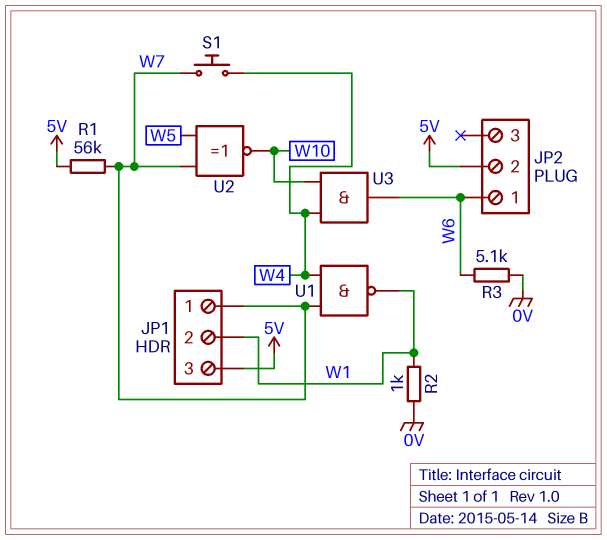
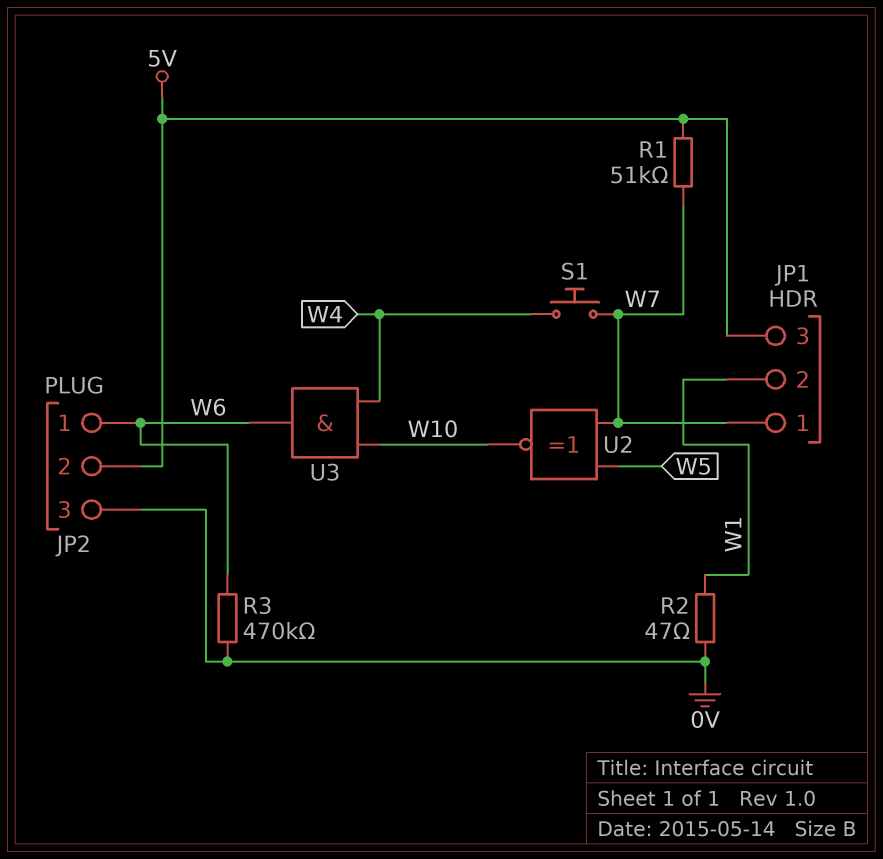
JP2 pin 3: none -> 0V
R1: 56k (5V, W7) -> 51k (5V, W7)
R2: 1k (0V, W1) -> 47 (0V, W1)
R3: 5.1k (0V, W6) -> 470k (0V, W6)
U1: NAND (in W4, in W7, out W1) -> none

